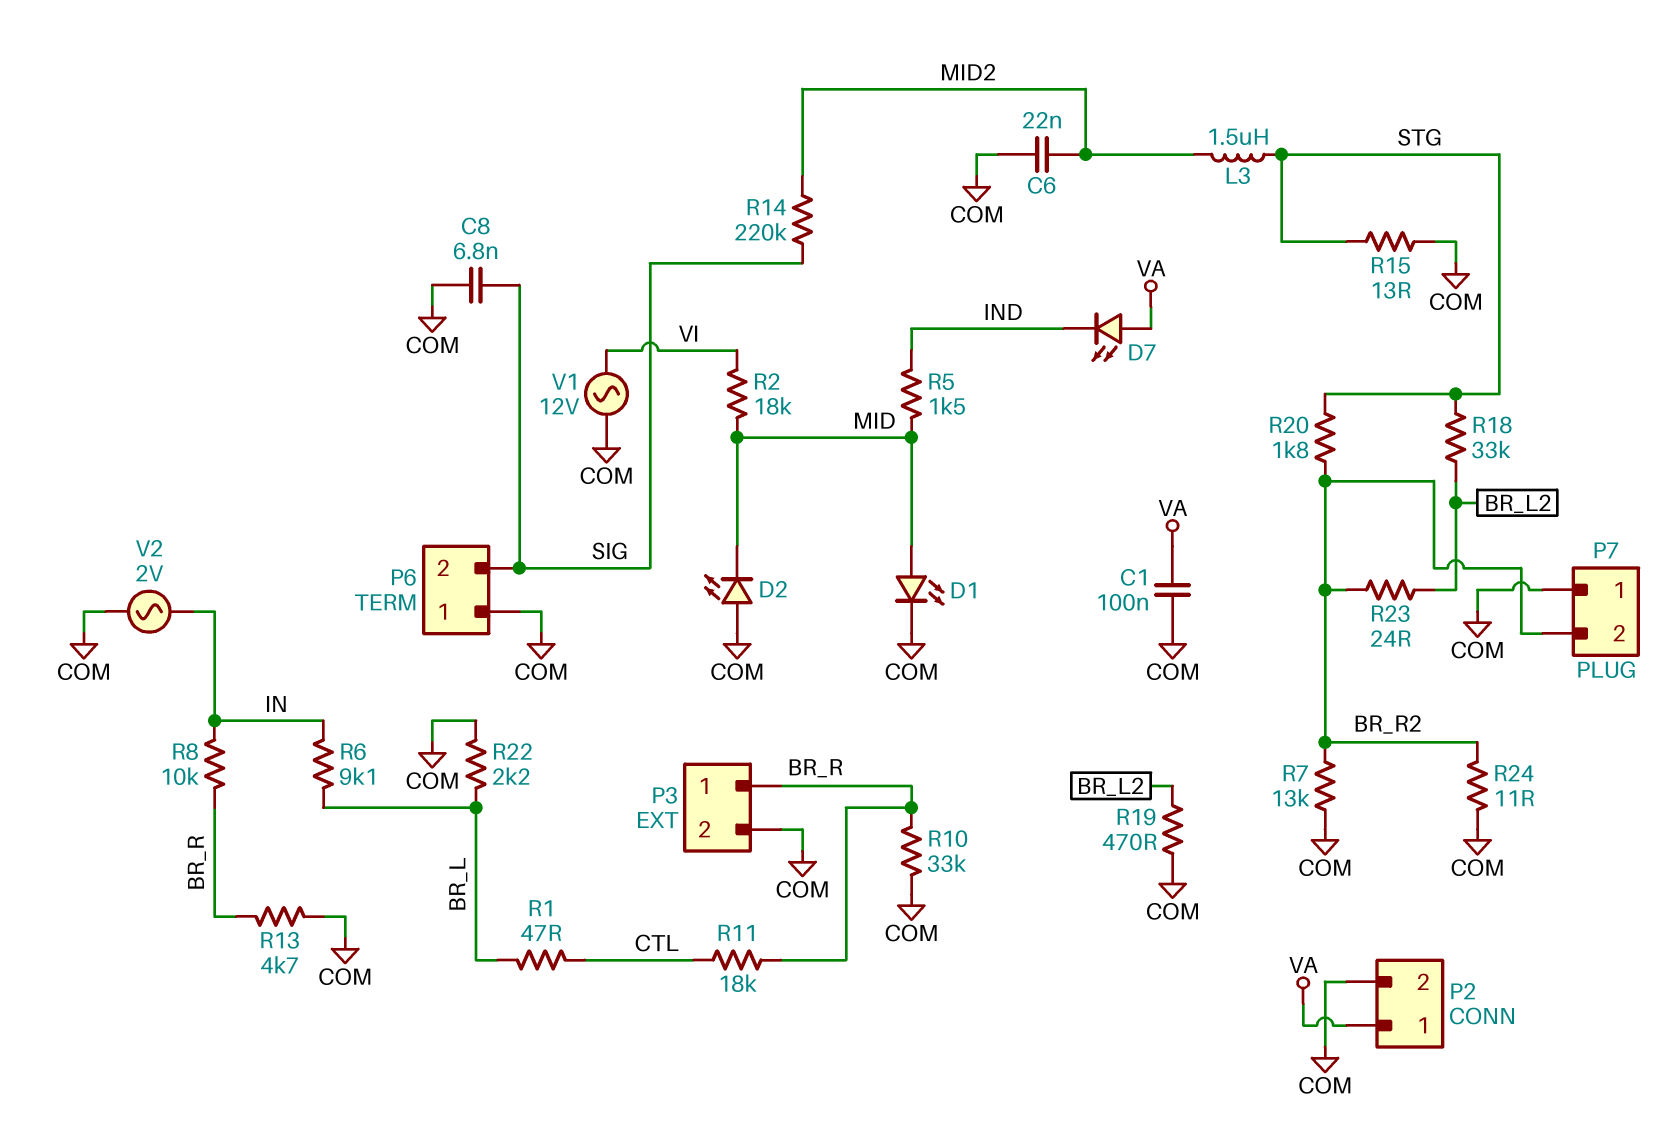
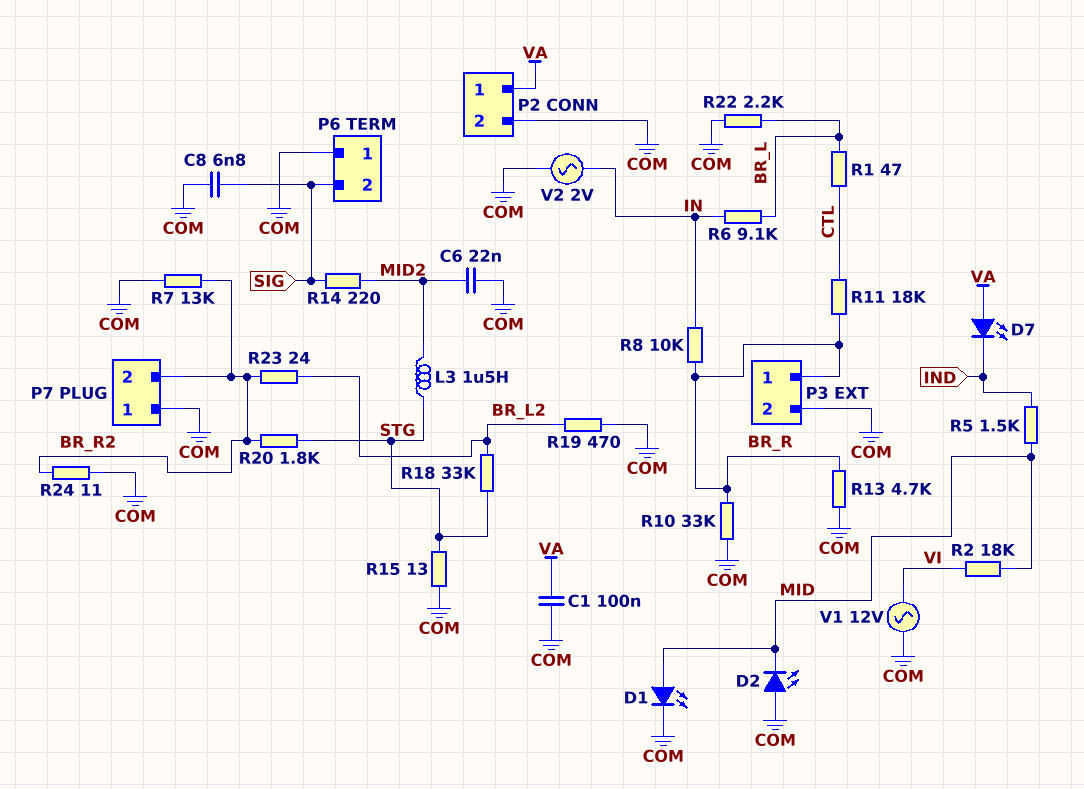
R14: 220k (MID2, SIG) -> 220 (MID2, SIG)

